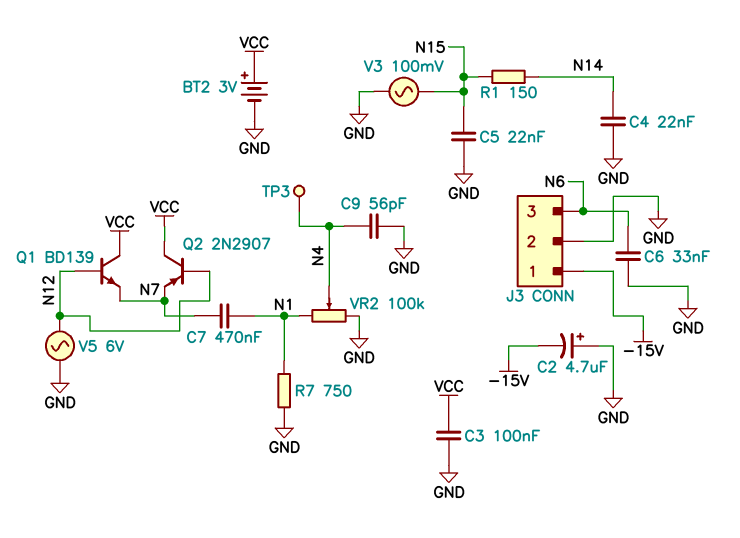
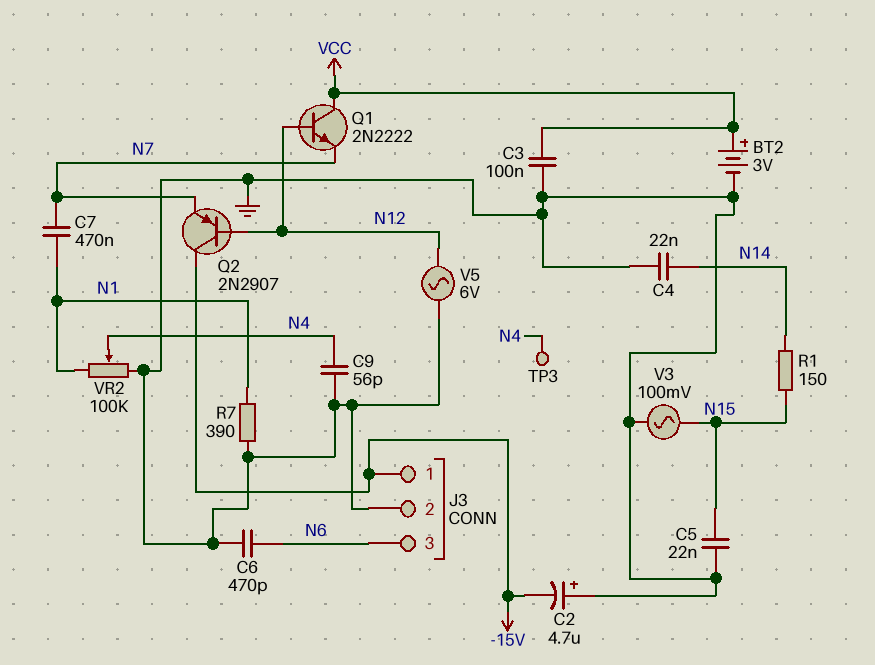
C6: 33nF (GND, N6) -> 470pF (GND, N6)
Q1: NPN BD139 (B N12, C VCC, E N7) -> NPN 2N2222 (B N12, C VCC, E N7)
Q2: PNP 2N2907 (B N12, C VCC, E N7) -> PNP 2N2907 (B N12, C -15V, E N7)
R7: 750 (GND, N1) -> 390 (GND, N1)

